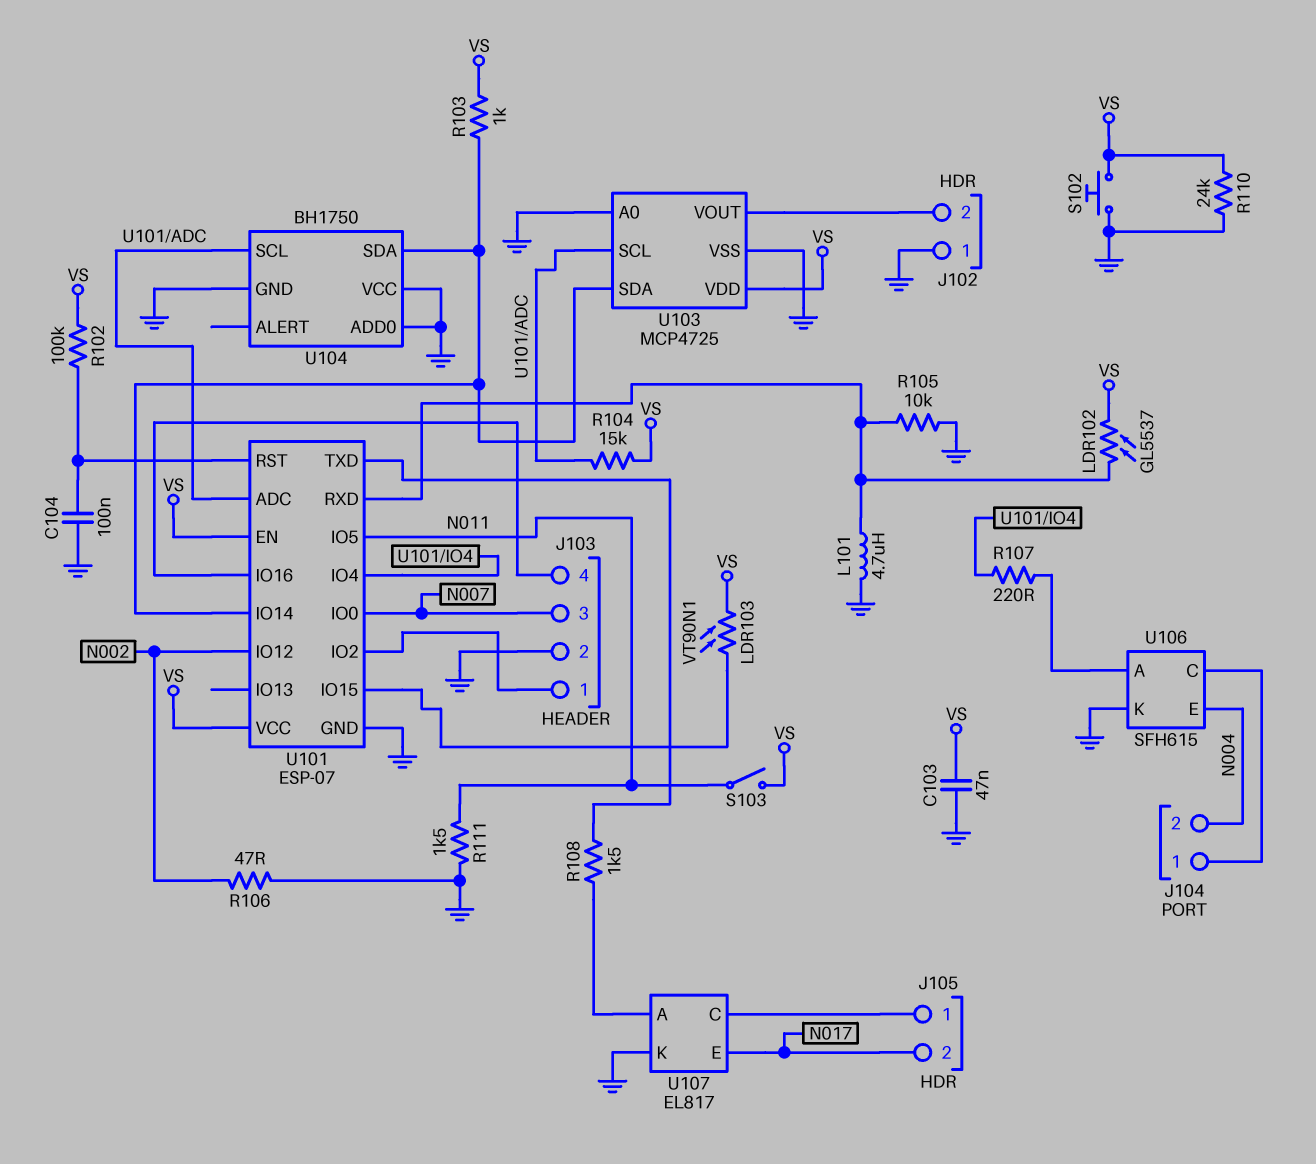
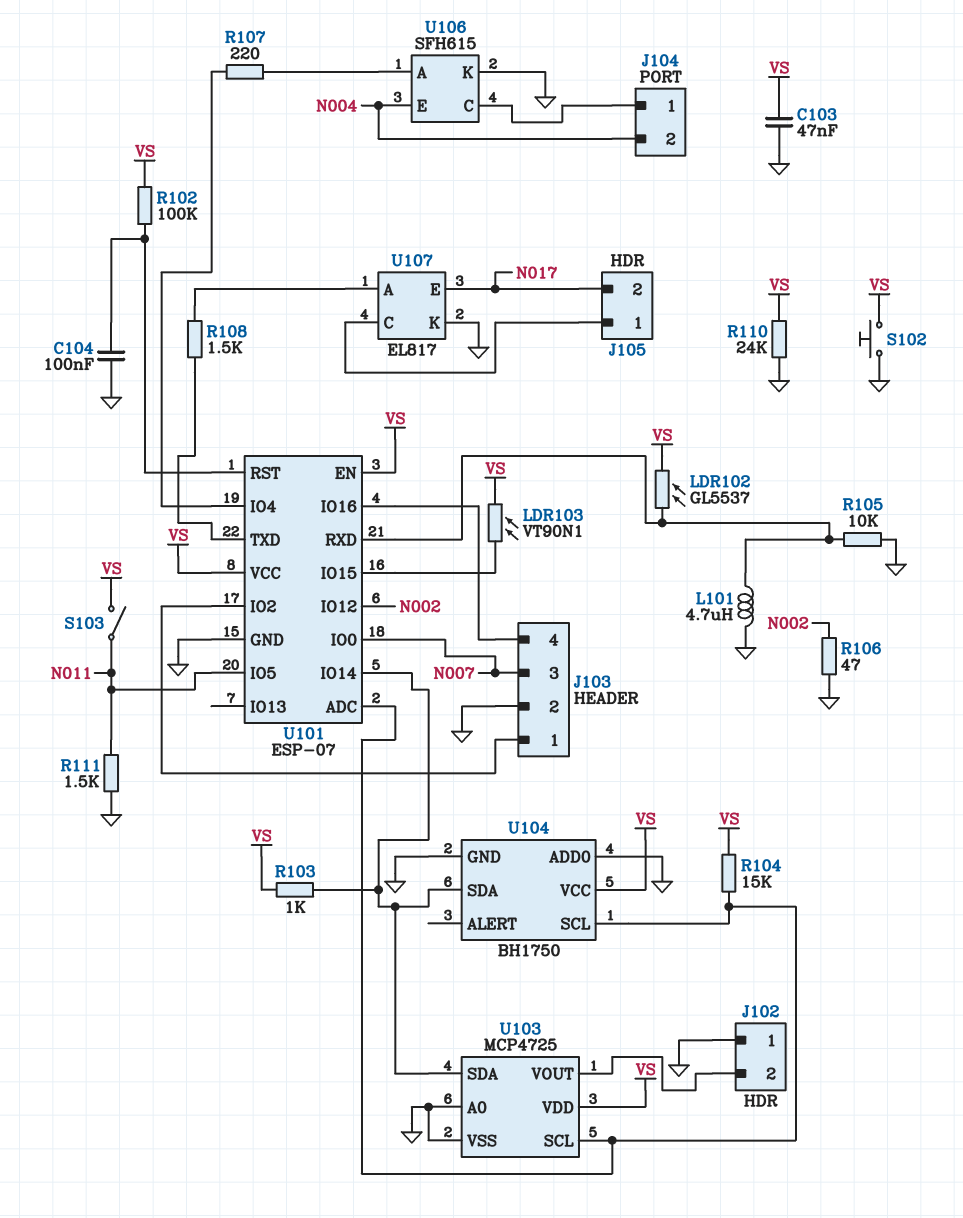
U104 pin VCC: GND -> VS

